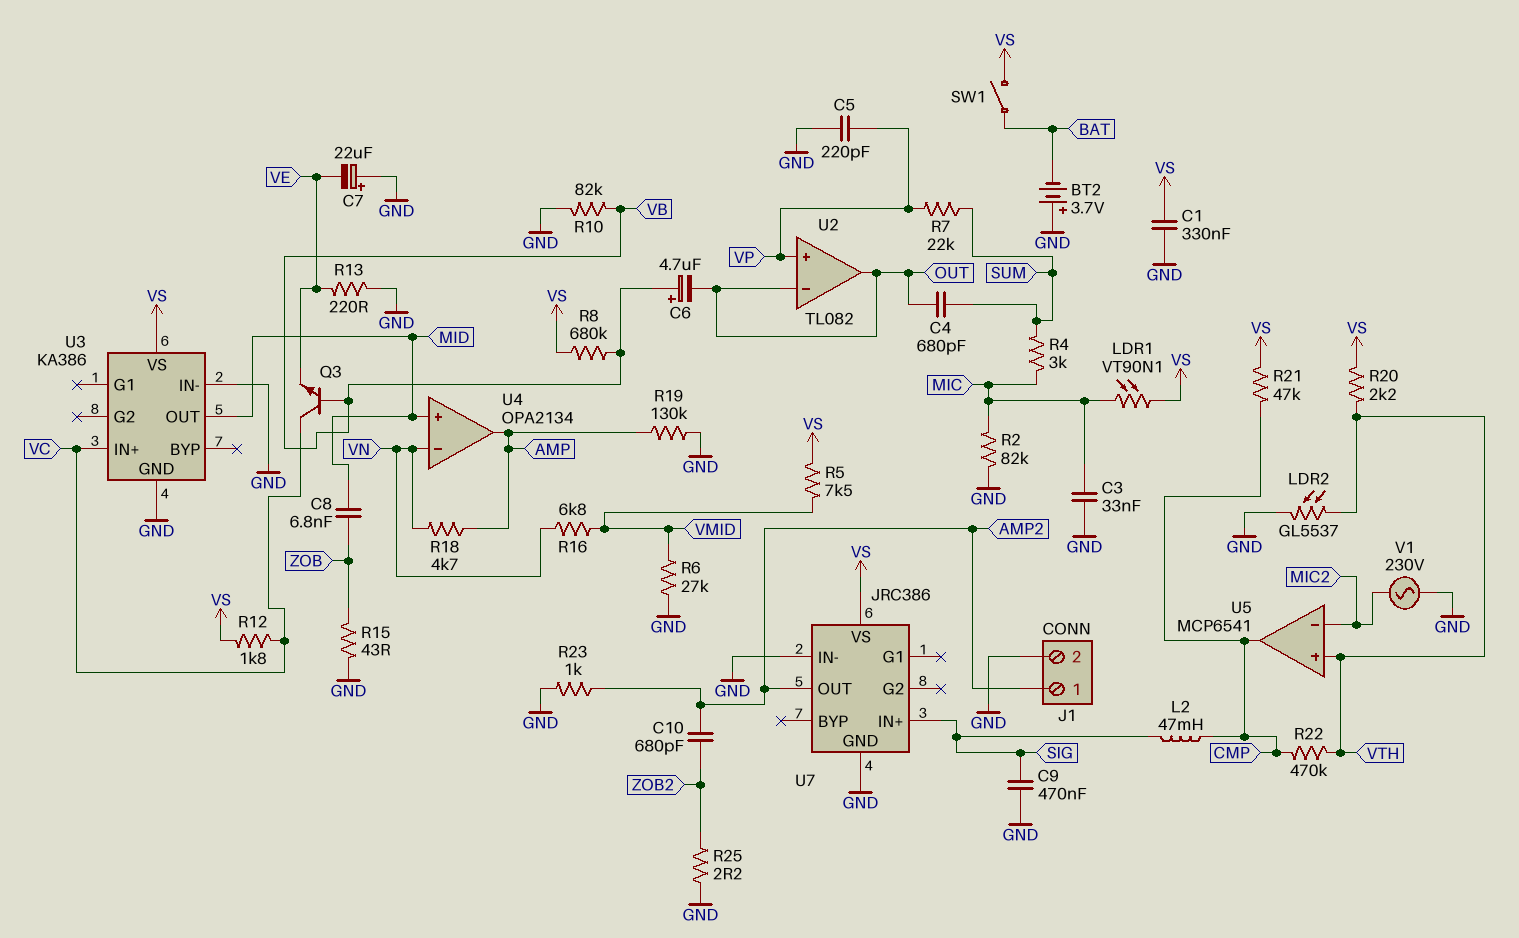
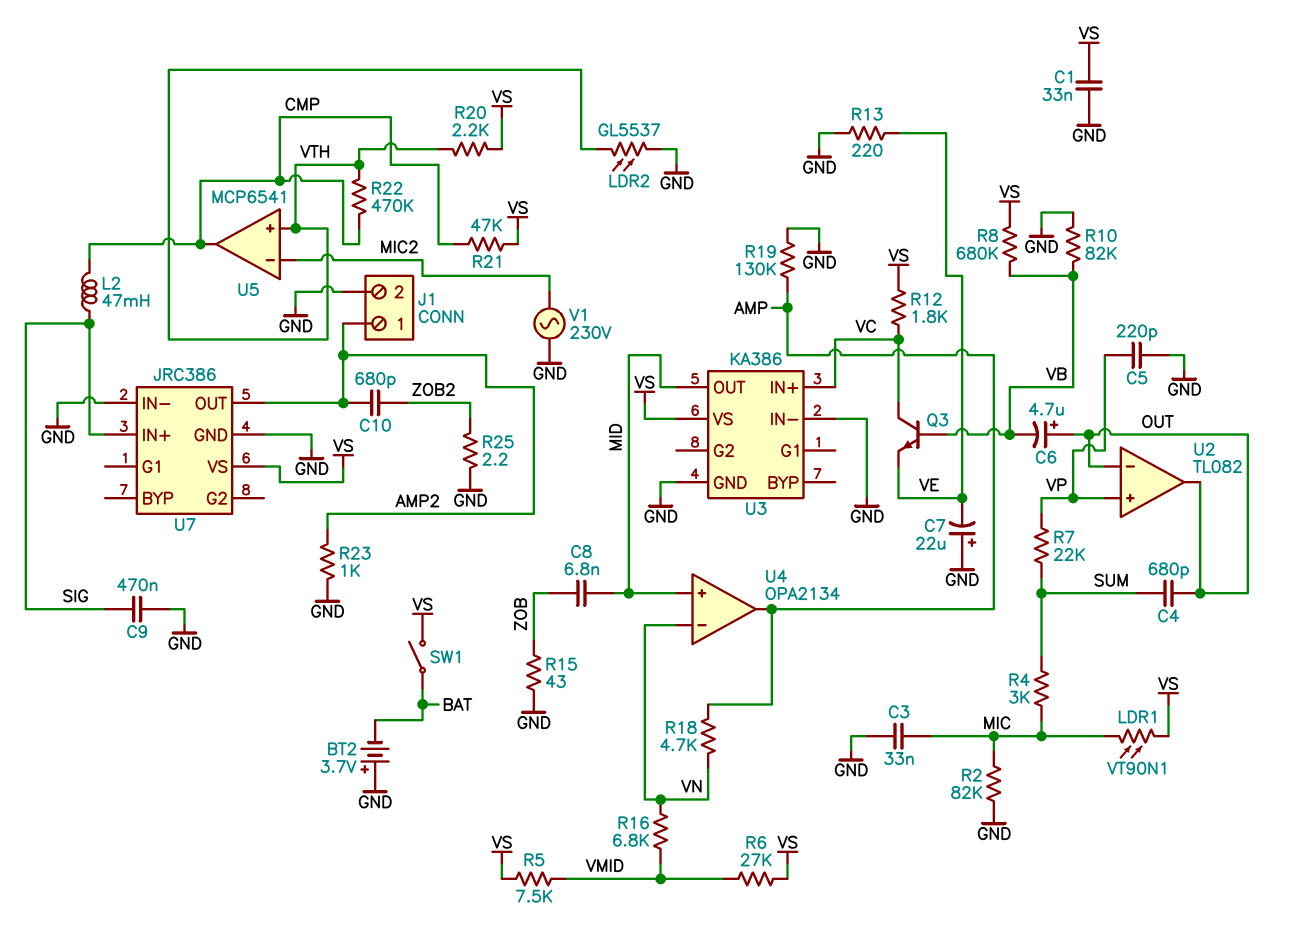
C1: 330nF (GND, VS) -> 33nF (GND, VS)
C6: 4.7uF (plus VB, minus OUT) -> 4.7uF (plus OUT, minus VB)
R6: 27k (GND, VMID) -> 27k (VMID, VS)

